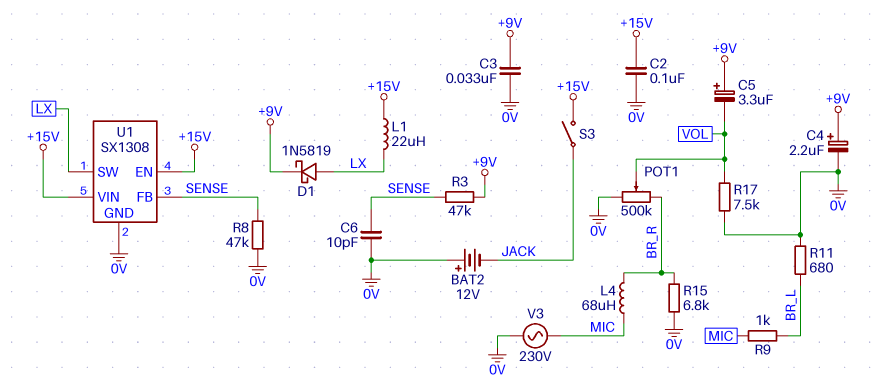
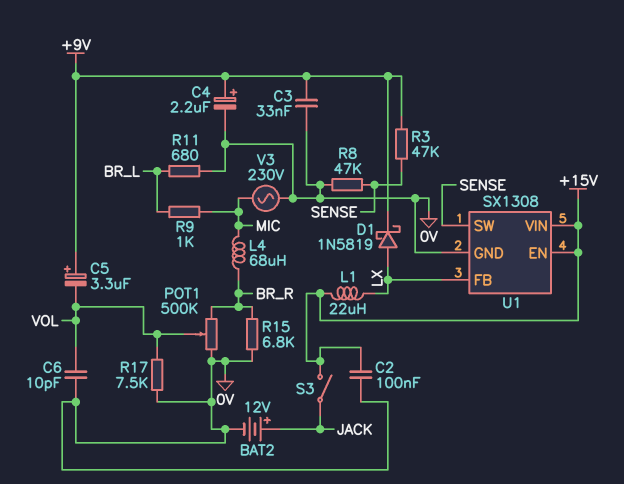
BAT2: 12V (plus 0V, minus JACK) -> 12V (plus JACK, minus 0V)
C6: 10pF (0V, SENSE) -> 10pF (0V, VOL)
U1 pin FB: SENSE -> LX
U1 pin SW: LX -> SENSE

